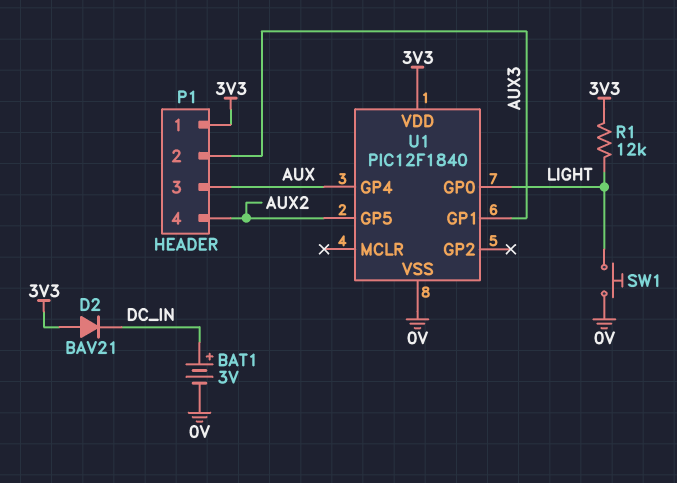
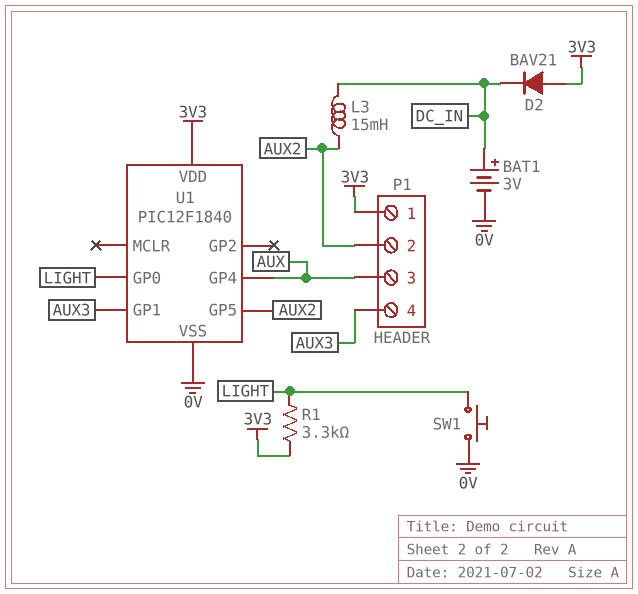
L3: none -> 15mH (AUX2, DC_IN)
P1 pin 2: AUX3 -> AUX2
P1 pin 4: AUX2 -> AUX3
R1: 12k (3V3, LIGHT) -> 3.3k (3V3, LIGHT)

